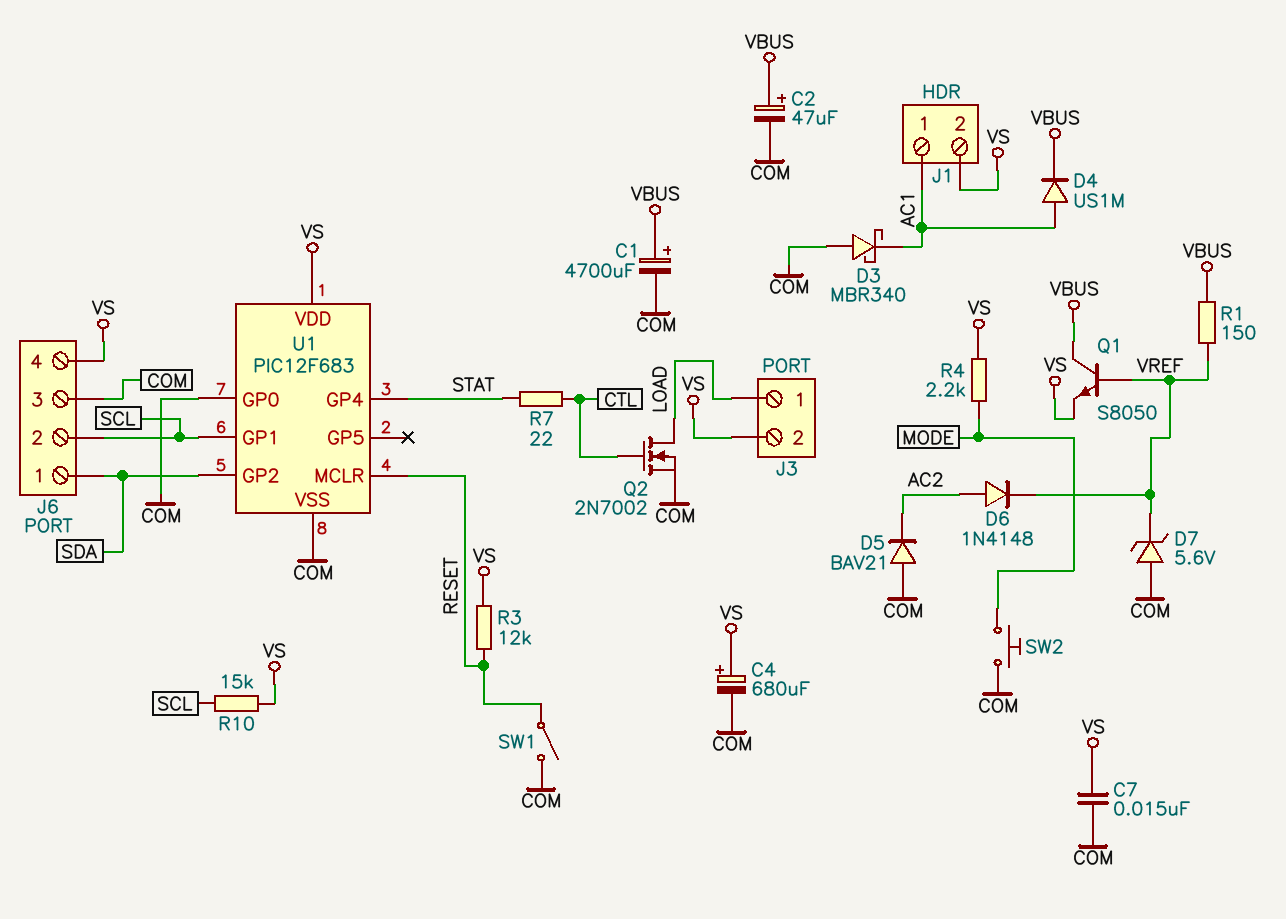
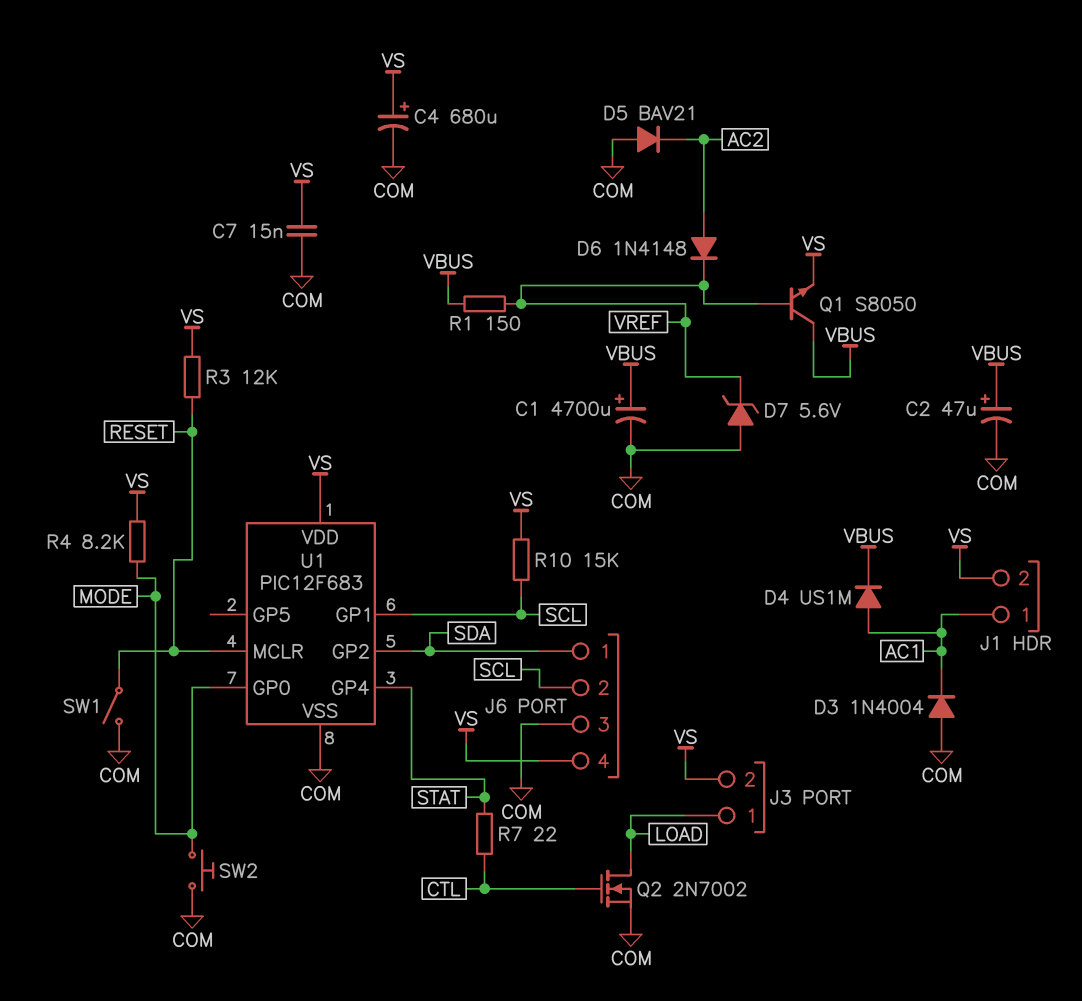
D3: schottky MBR340 (A COM, K AC1) -> diode 1N4004 (A COM, K AC1)
R4: 2.2k (MODE, VS) -> 8.2k (MODE, VS)
U1 pin GP0: COM -> MODE

